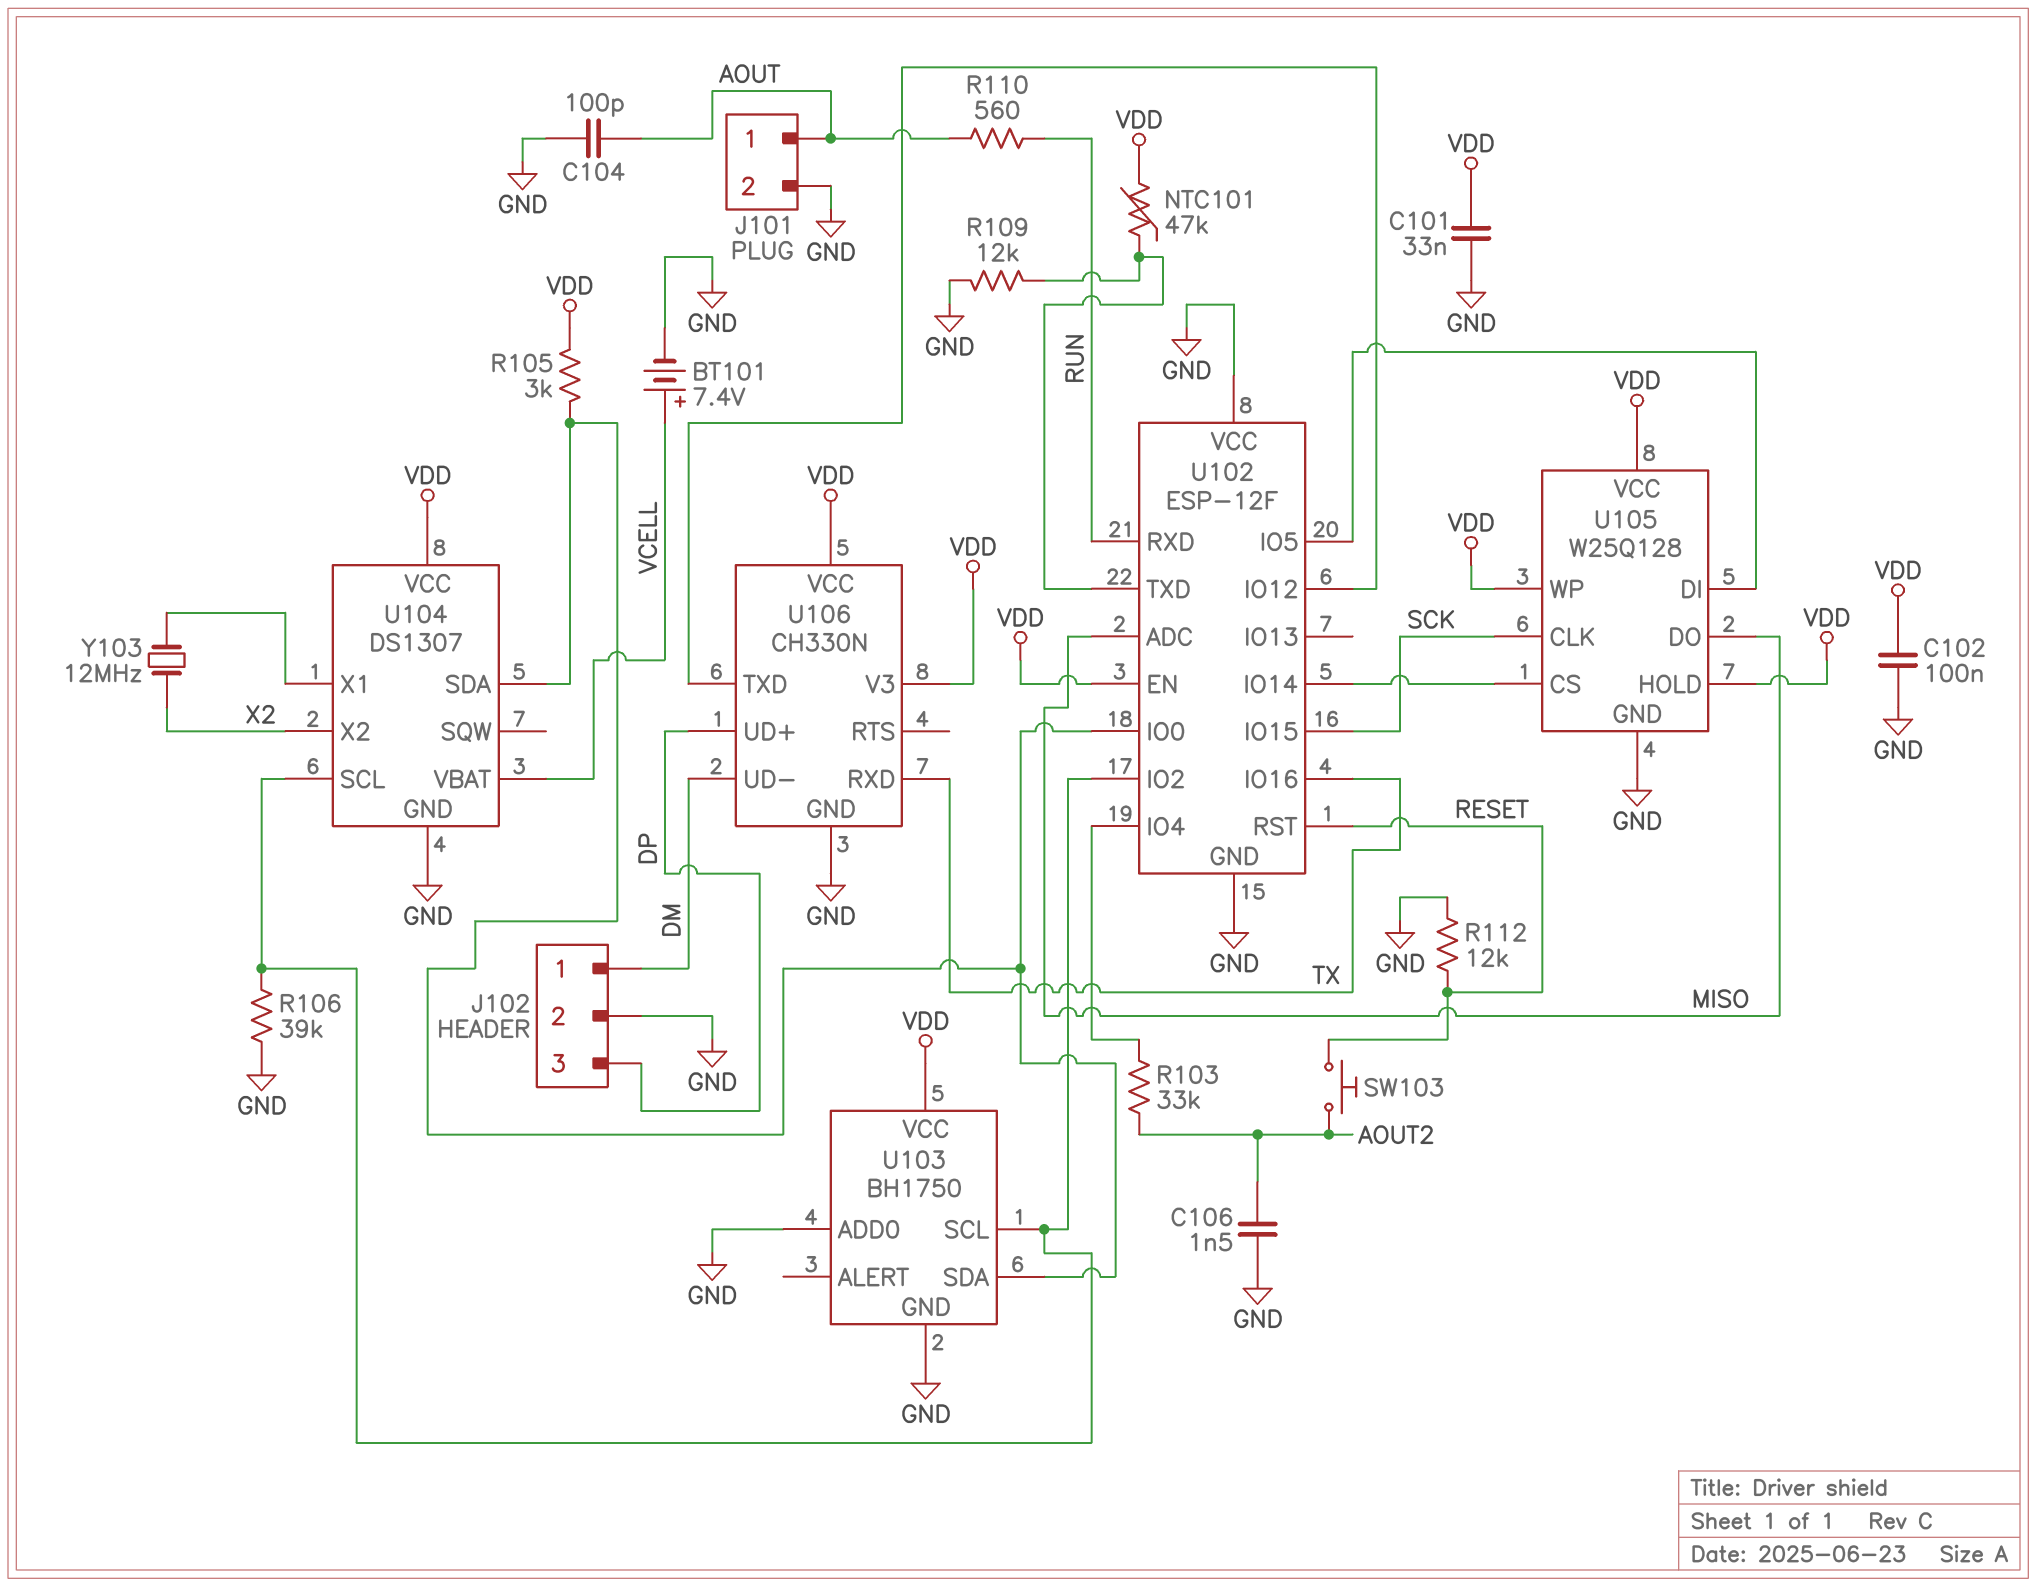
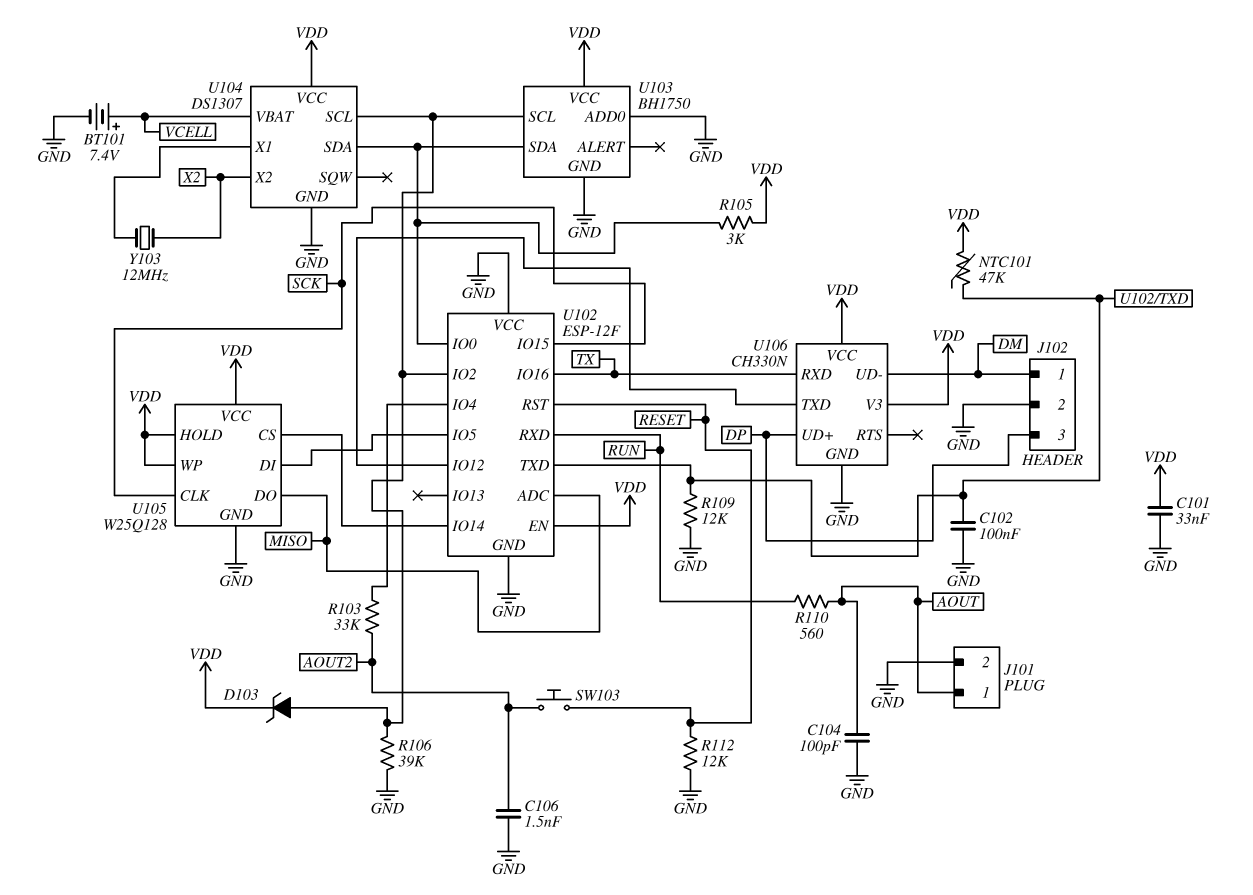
C102: 100nF (GND, VDD) -> 100nF (GND, U102/TXD)
D103: none -> zener (A U102/IO2, K VDD)

